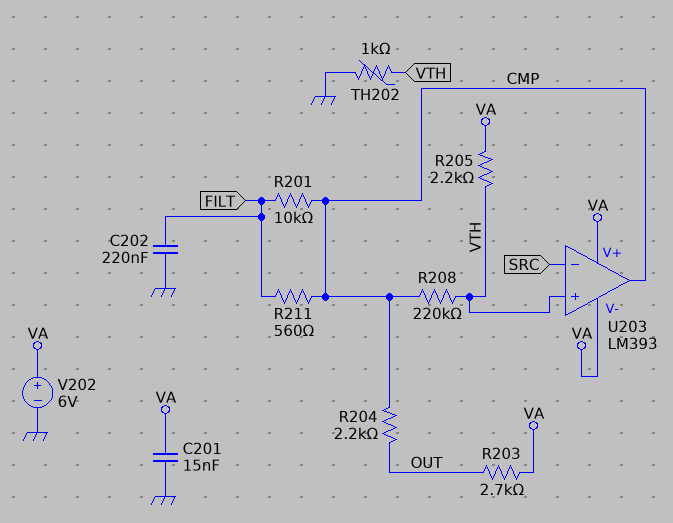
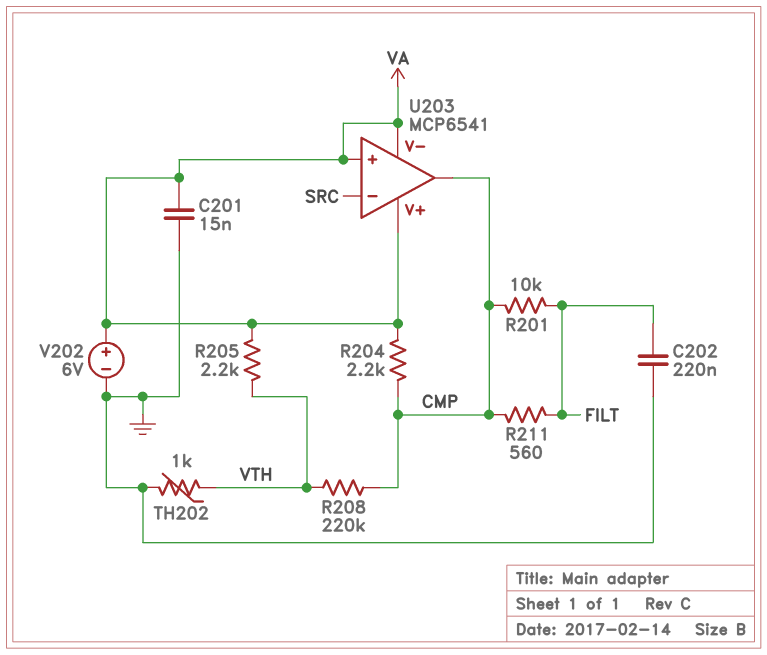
R203: 2.7k (OUT, VA) -> none
R204: 2.2k (CMP, OUT) -> 2.2k (CMP, VA)
U203: LM393 -> MCP6541
U203 pin in+: VTH -> VA

